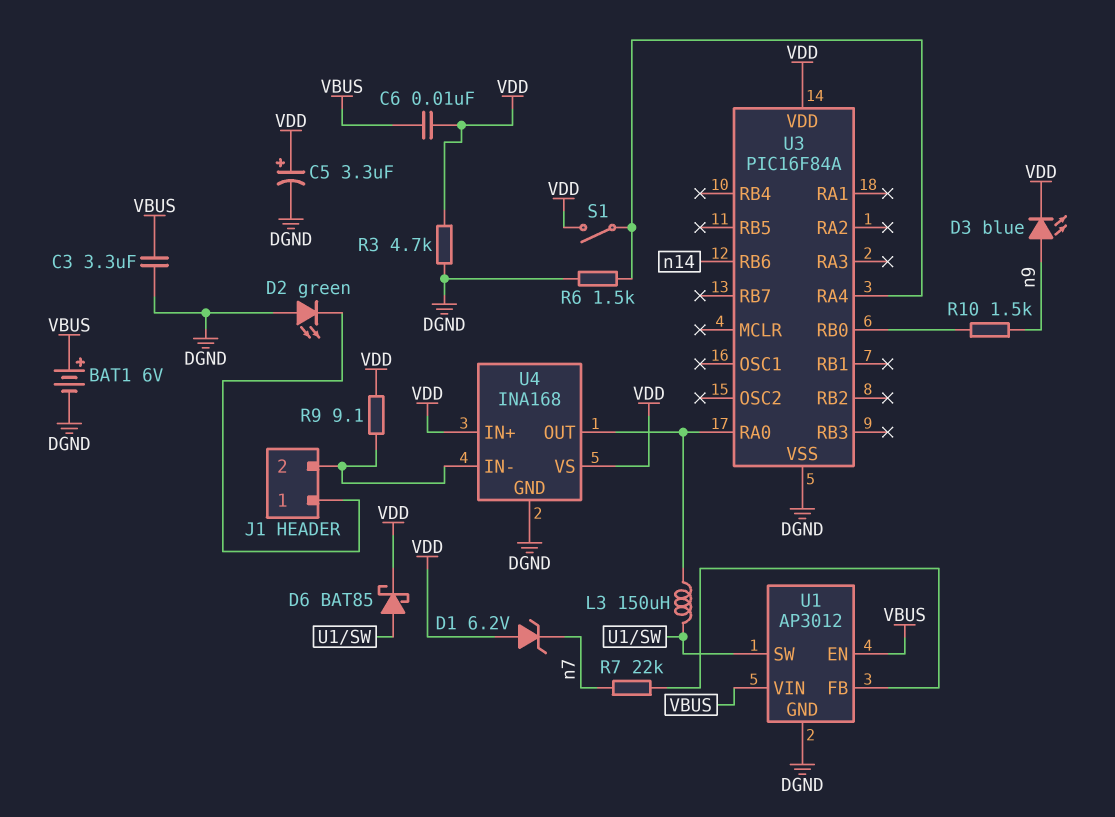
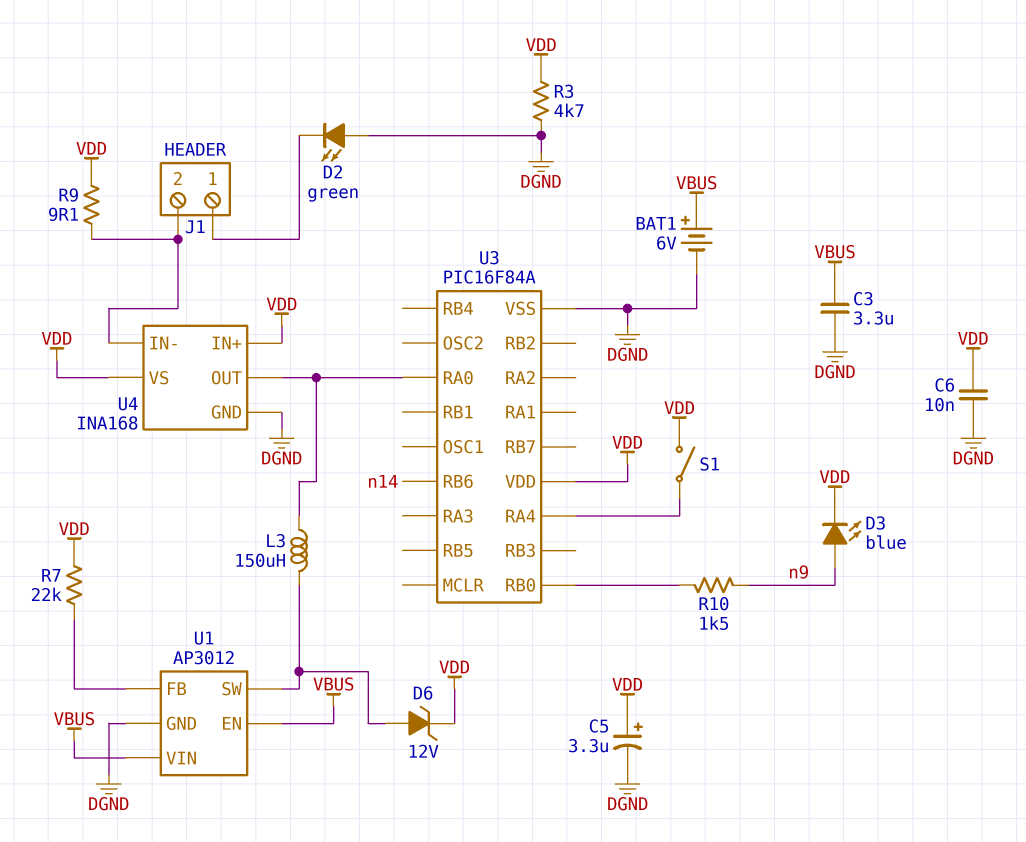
C6: 10nF (VBUS, VDD) -> 10nF (DGND, VDD)
D1: zener 6.2V (A VDD, K n7) -> none
D6: schottky BAT85 (A U1/SW, K VDD) -> zener 12V (A U1/SW, K VDD)
R6: 1.5k (DGND, U3/RA4) -> none
R7: 22k (U1/FB, n7) -> 22k (U1/FB, VDD)

